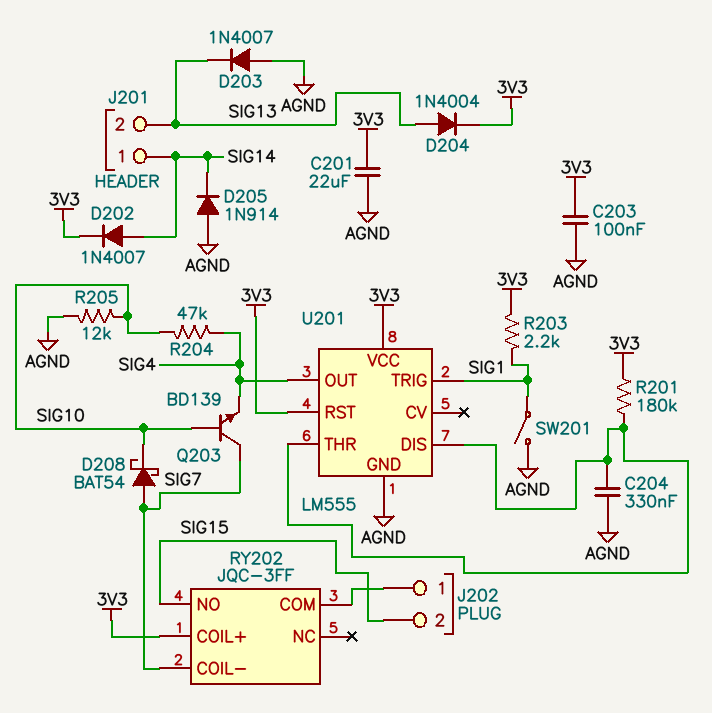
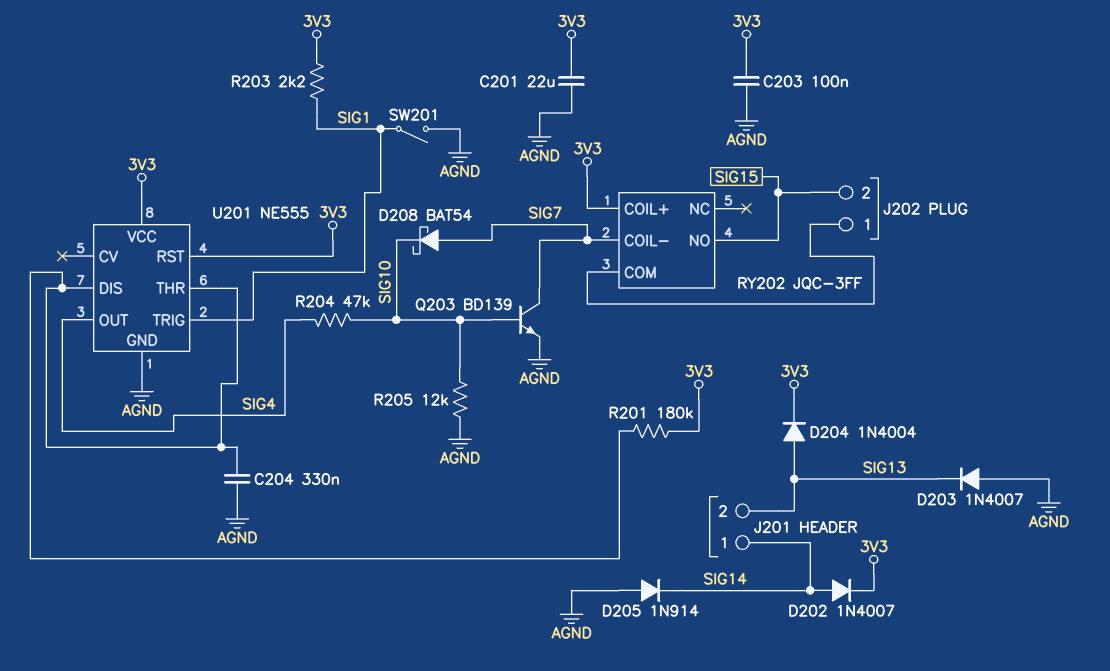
Q203: NPN BD139 (B SIG10, C SIG7, E SIG4) -> NPN BD139 (B SIG10, C SIG7, E AGND)
U201: LM555 -> NE555

